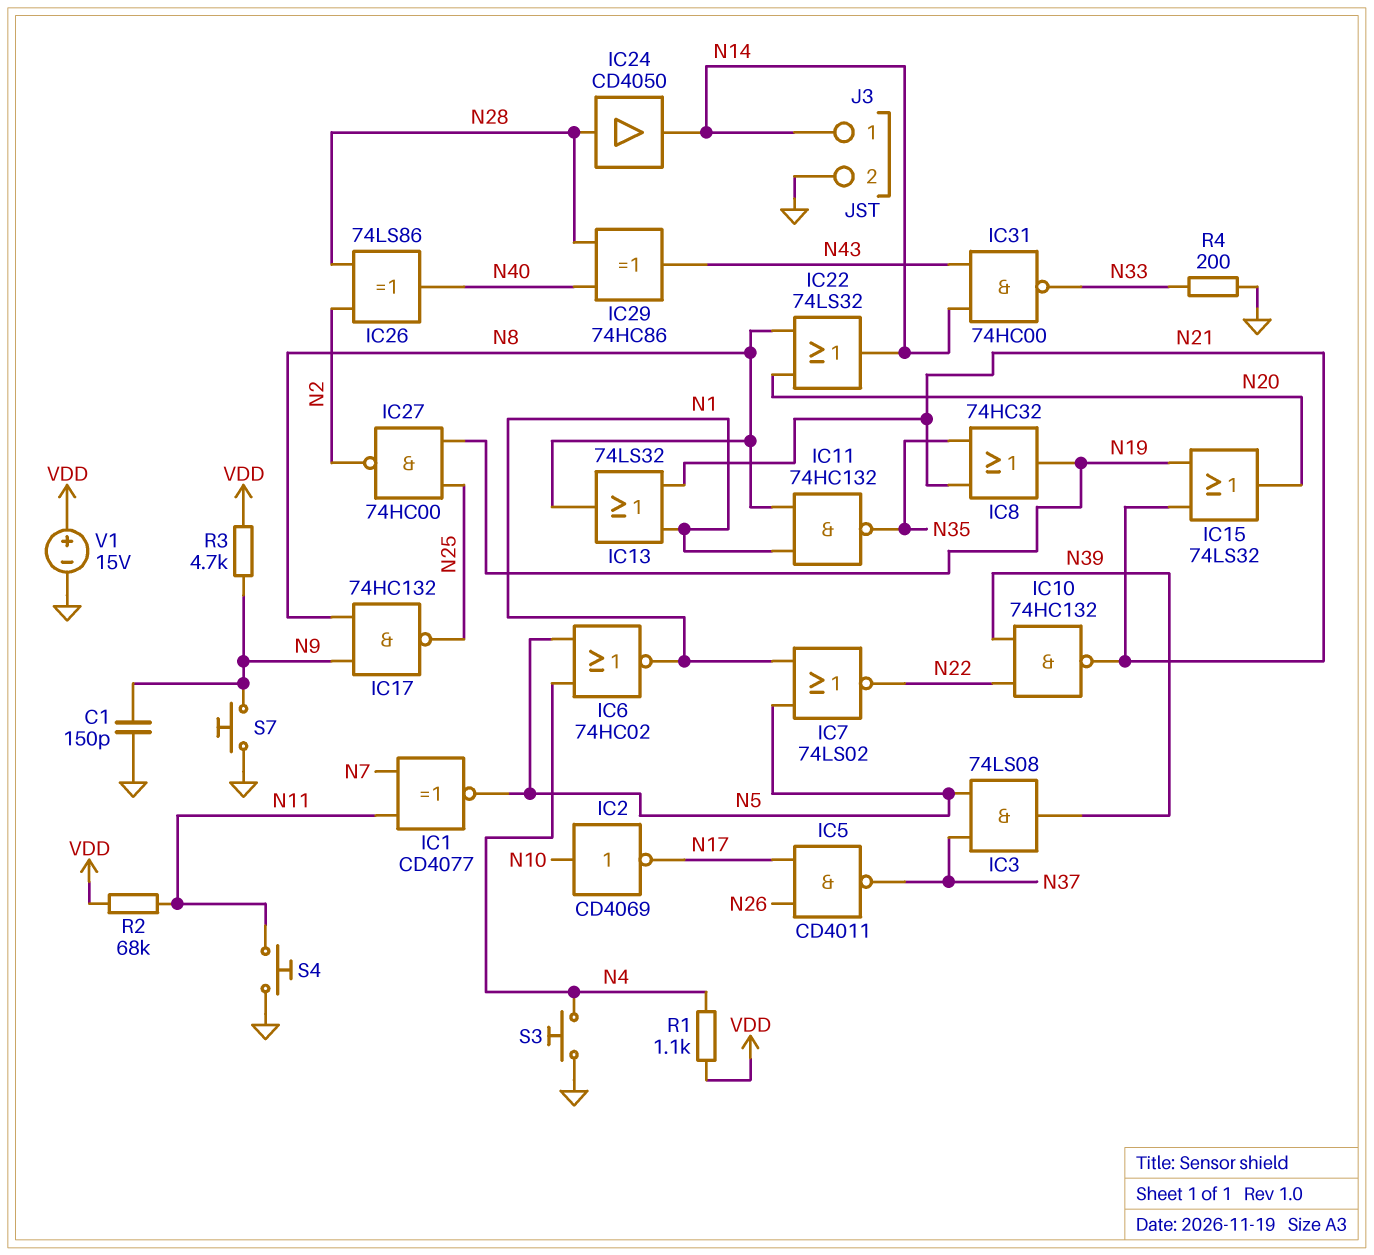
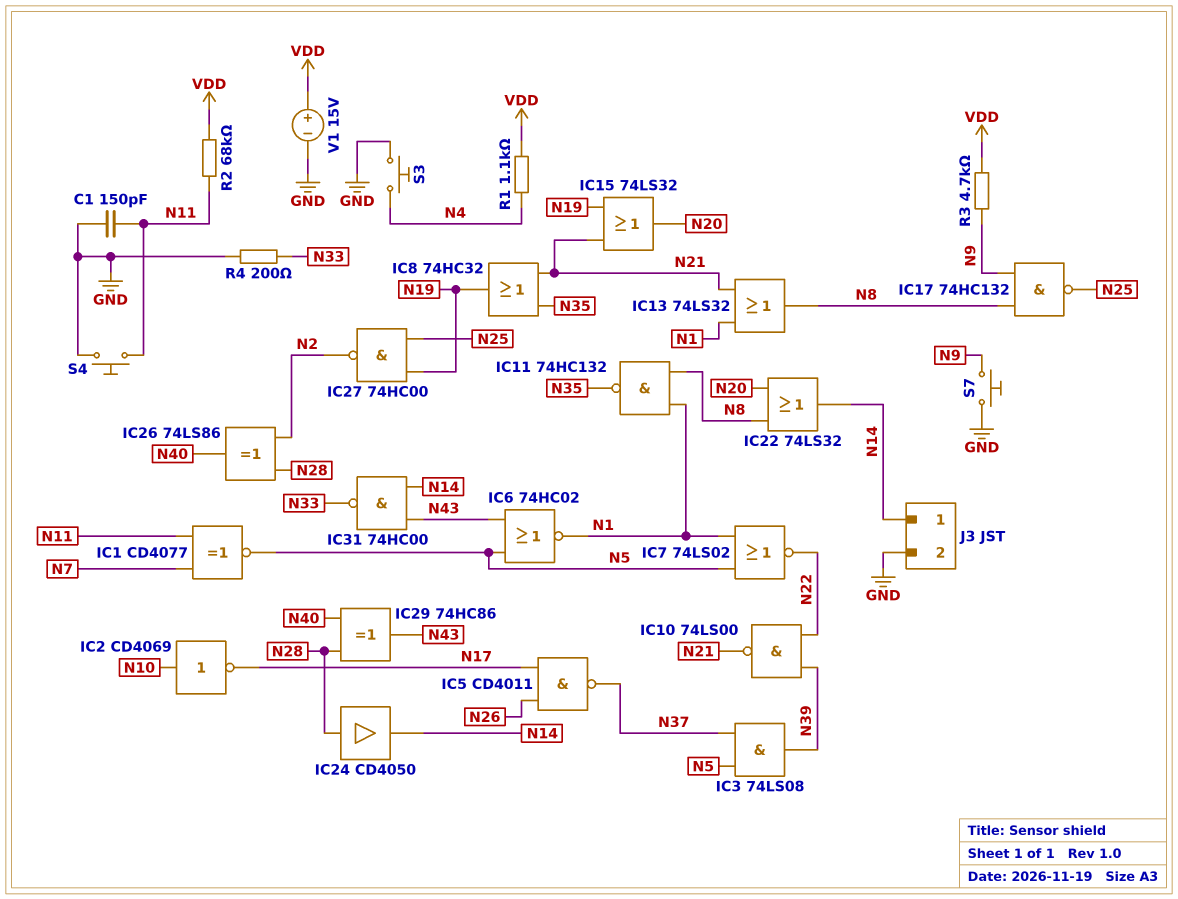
C1: 150pF (GND, N9) -> 150pF (GND, N11)
IC6: NOR 74HC02 (in N4, in N5, out N1) -> NOR 74HC02 (in N5, in N43, out N1)
IC10: NAND 74HC132 (in N22, in N39, out N21) -> NAND 74LS00 (in N22, in N39, out N21)

